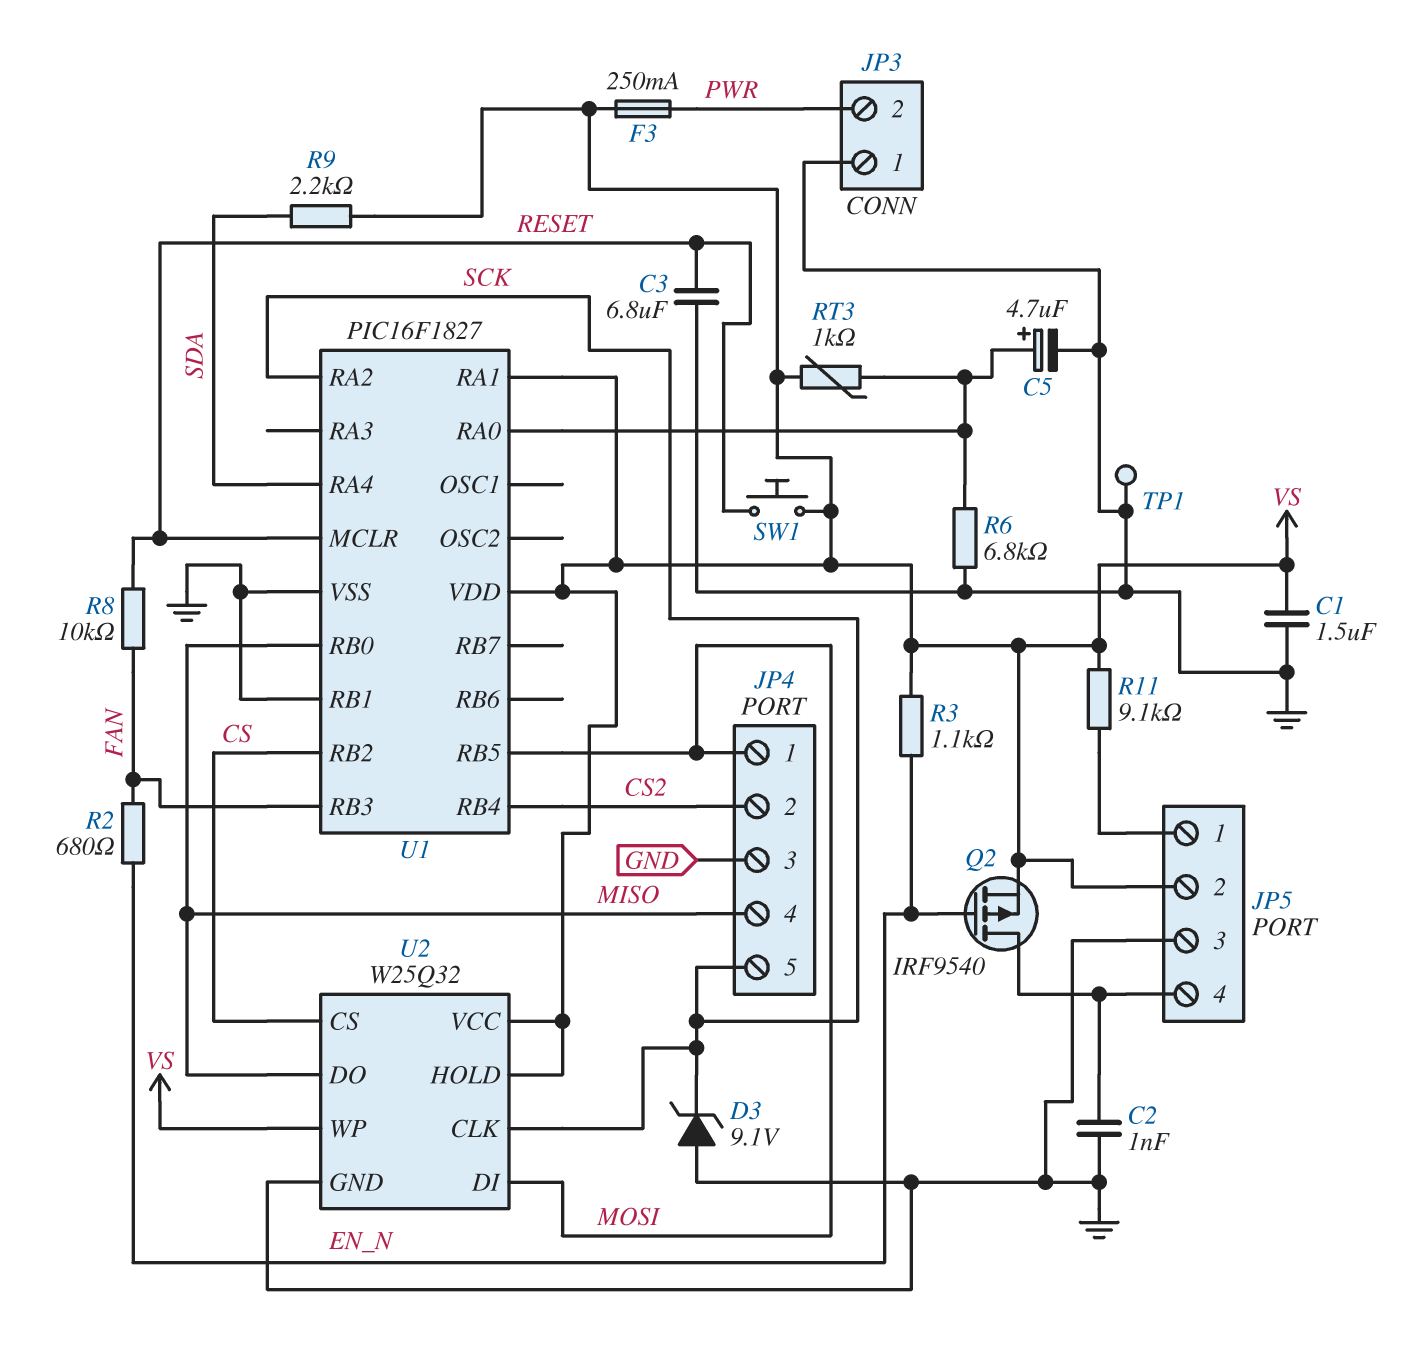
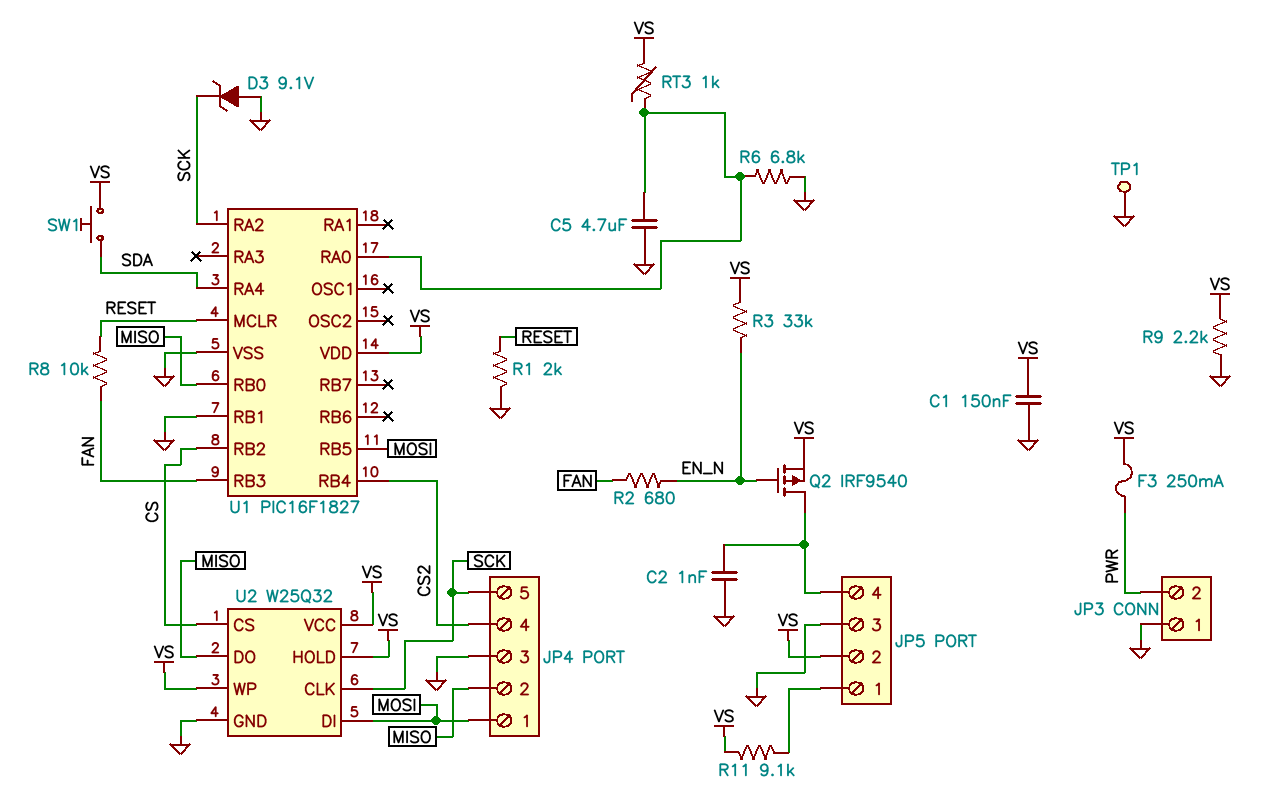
C1: 1.5uF (GND, VS) -> 150nF (GND, VS)
C3: 6.8uF (GND, RESET) -> none
C5: 4.7uF (plus U1/RA0, minus GND) -> 4.7uF (GND, U1/RA0)
JP4 pin 2: CS2 -> MISO
JP4 pin 4: MISO -> CS2
R1: none -> 2k (GND, RESET)
R3: 1.1k (EN_N, VS) -> 33k (EN_N, VS)
R9: 2.2k (SDA, VS) -> 2.2k (GND, VS)
SW1: button (RESET, VS) -> button (SDA, VS)
U1 pin RA1: VS -> none

